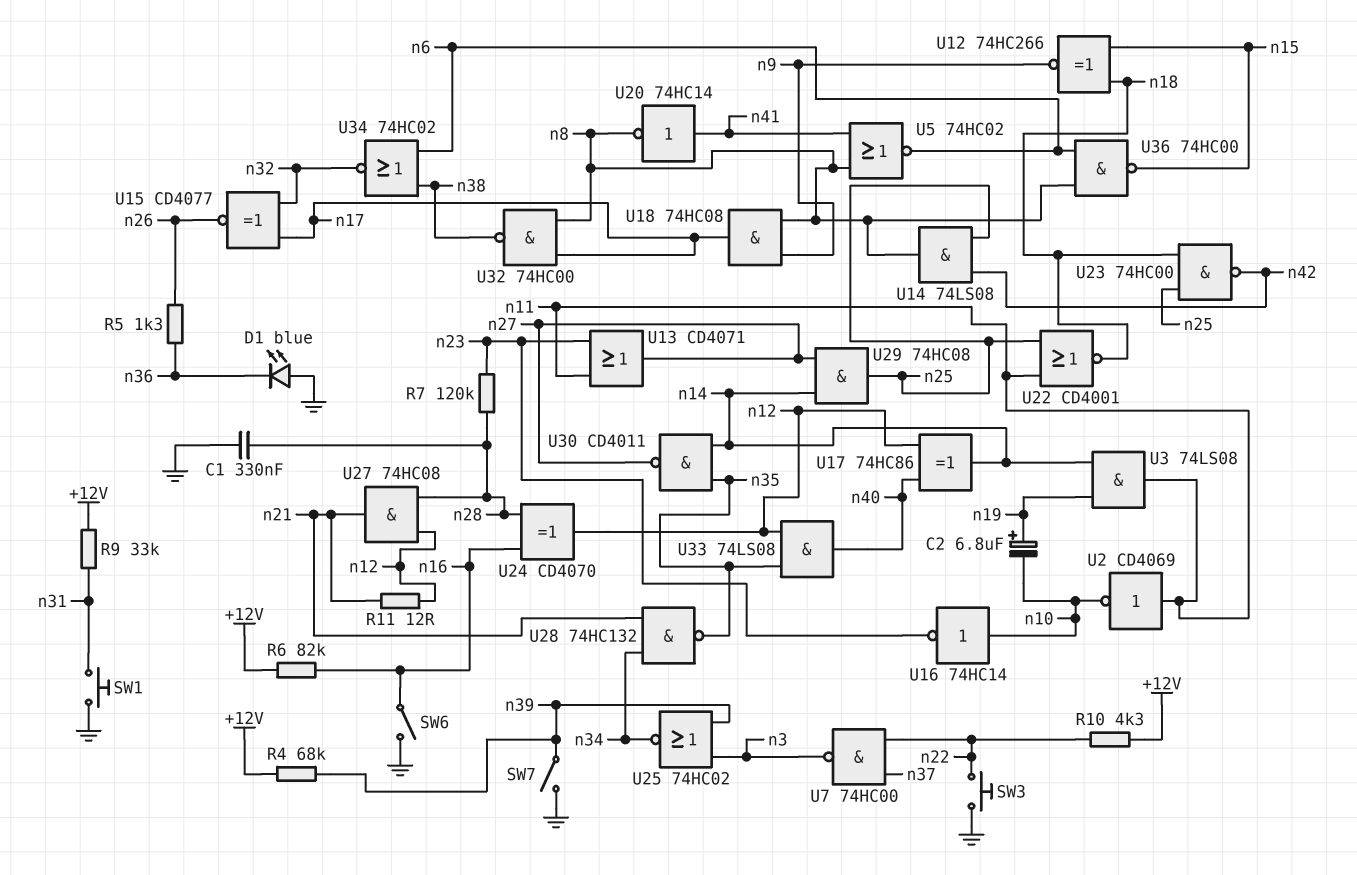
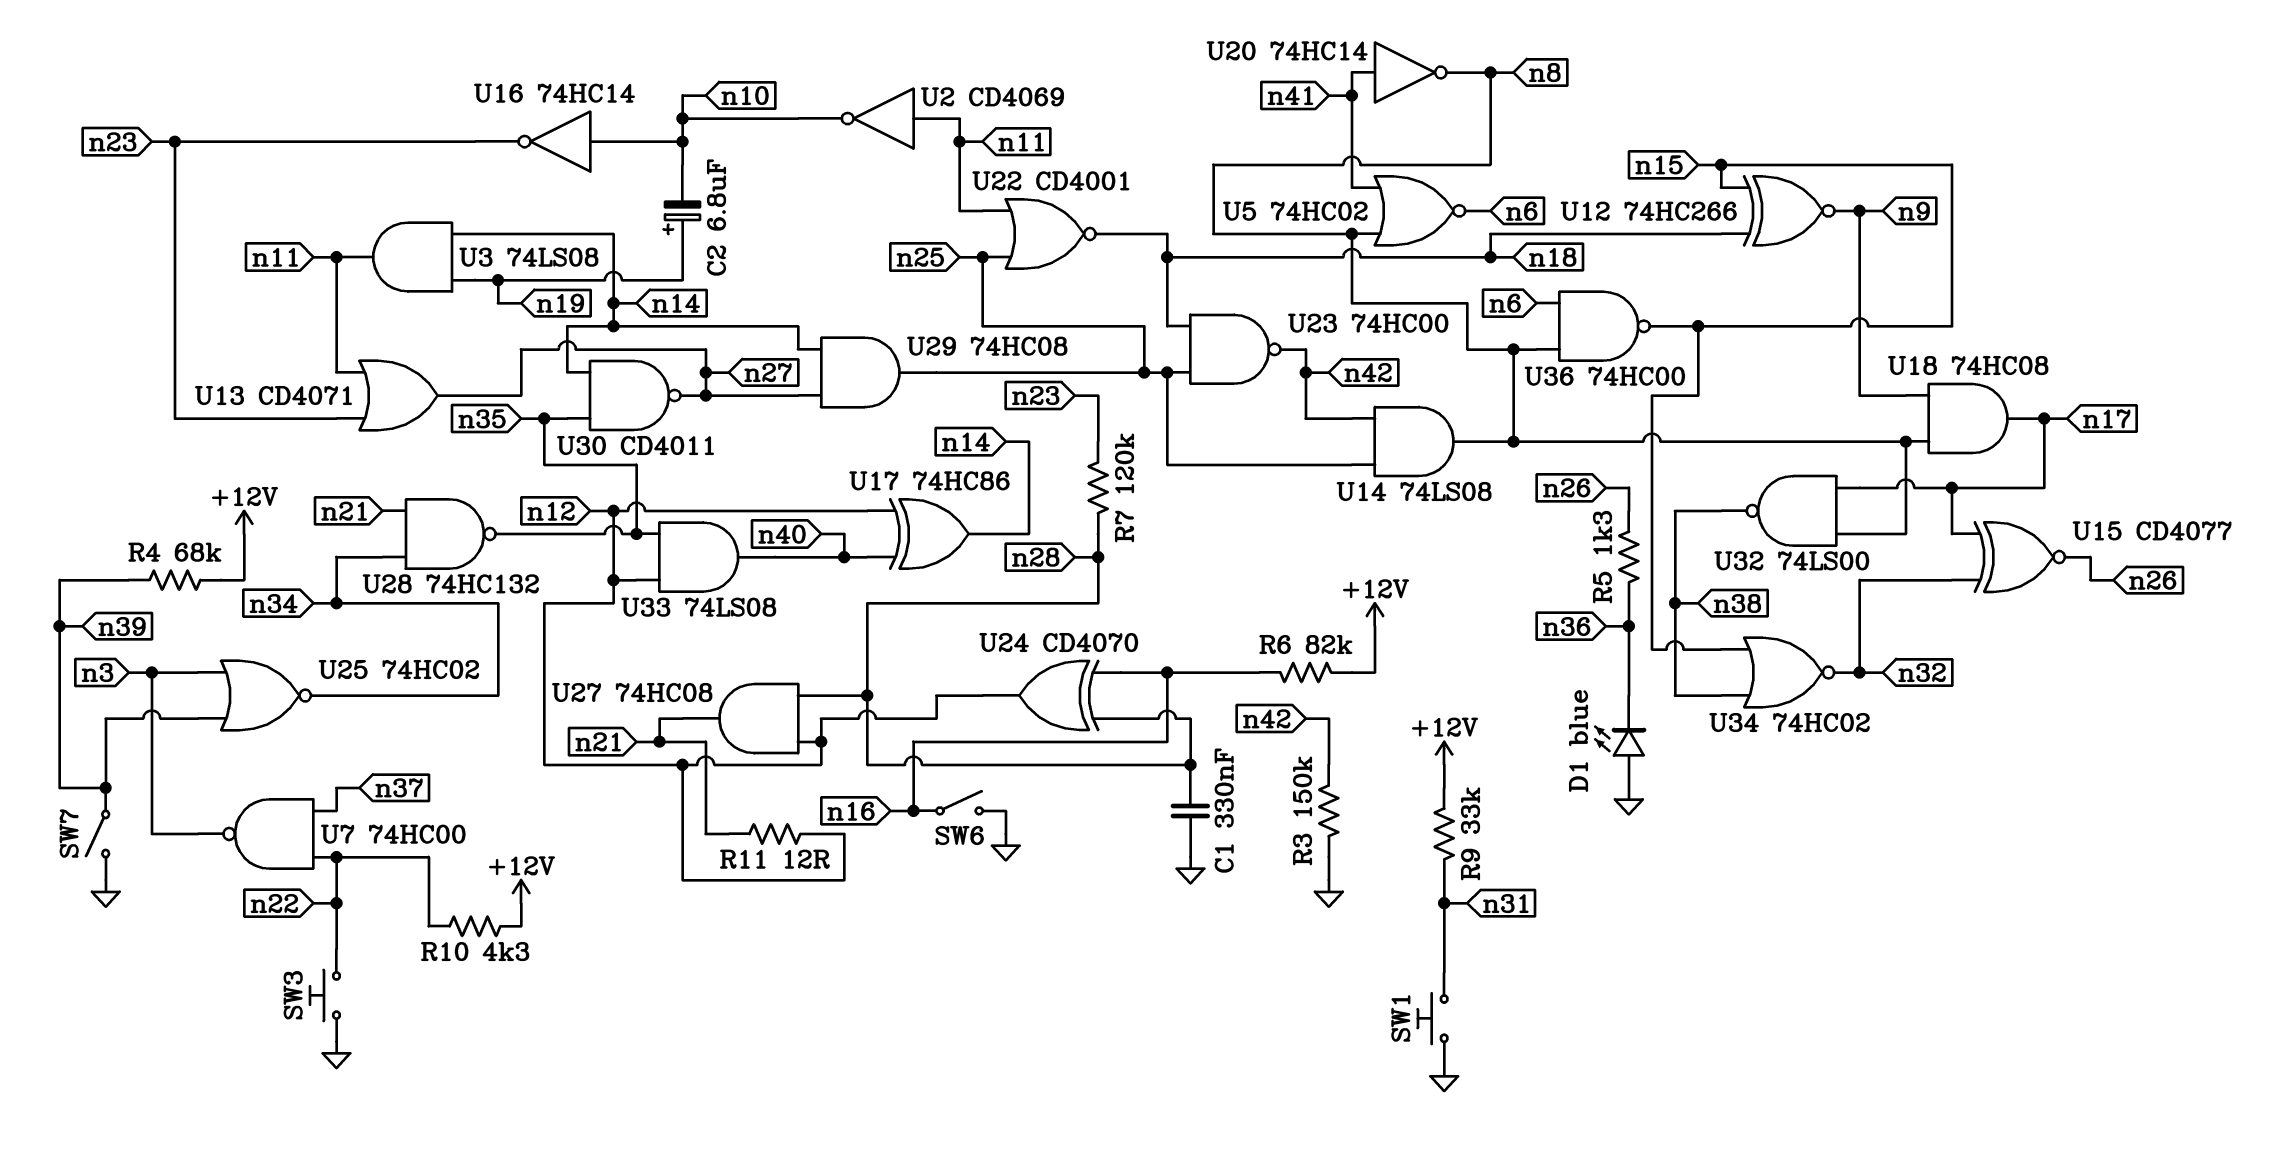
R3: none -> 150k (GND, n42)
U32: NAND 74HC00 (in n8, in n17, out n38) -> NAND 74LS00 (in n8, in n17, out n38)
U34: NOR 74HC02 (in n6, in n38, out n32) -> NOR 74HC02 (in n15, in n38, out n32)

